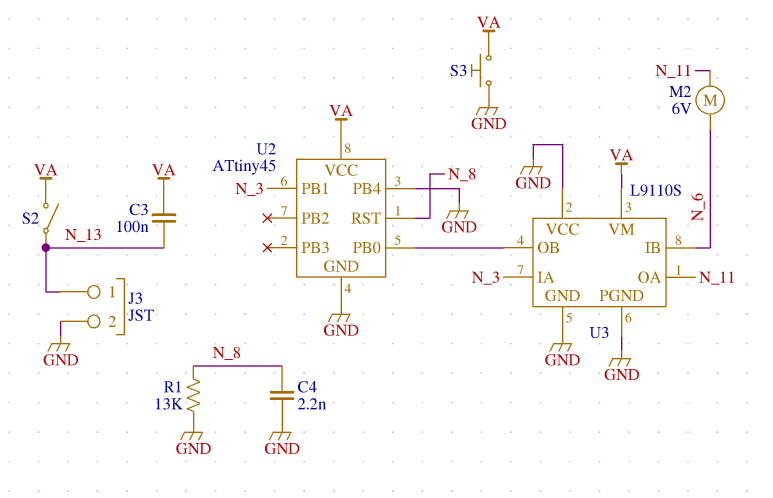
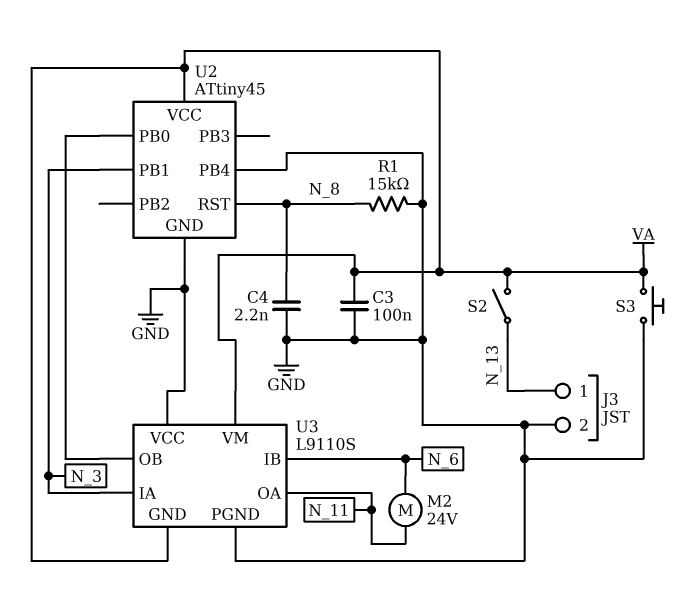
C3: 100nF (N_13, VA) -> 100nF (GND, VA)
M2: motor 6V (N_6, N_11) -> motor 24V (N_6, N_11)
R1: 13k (GND, N_8) -> 15k (GND, N_8)
U3 pin GND: GND -> VA

